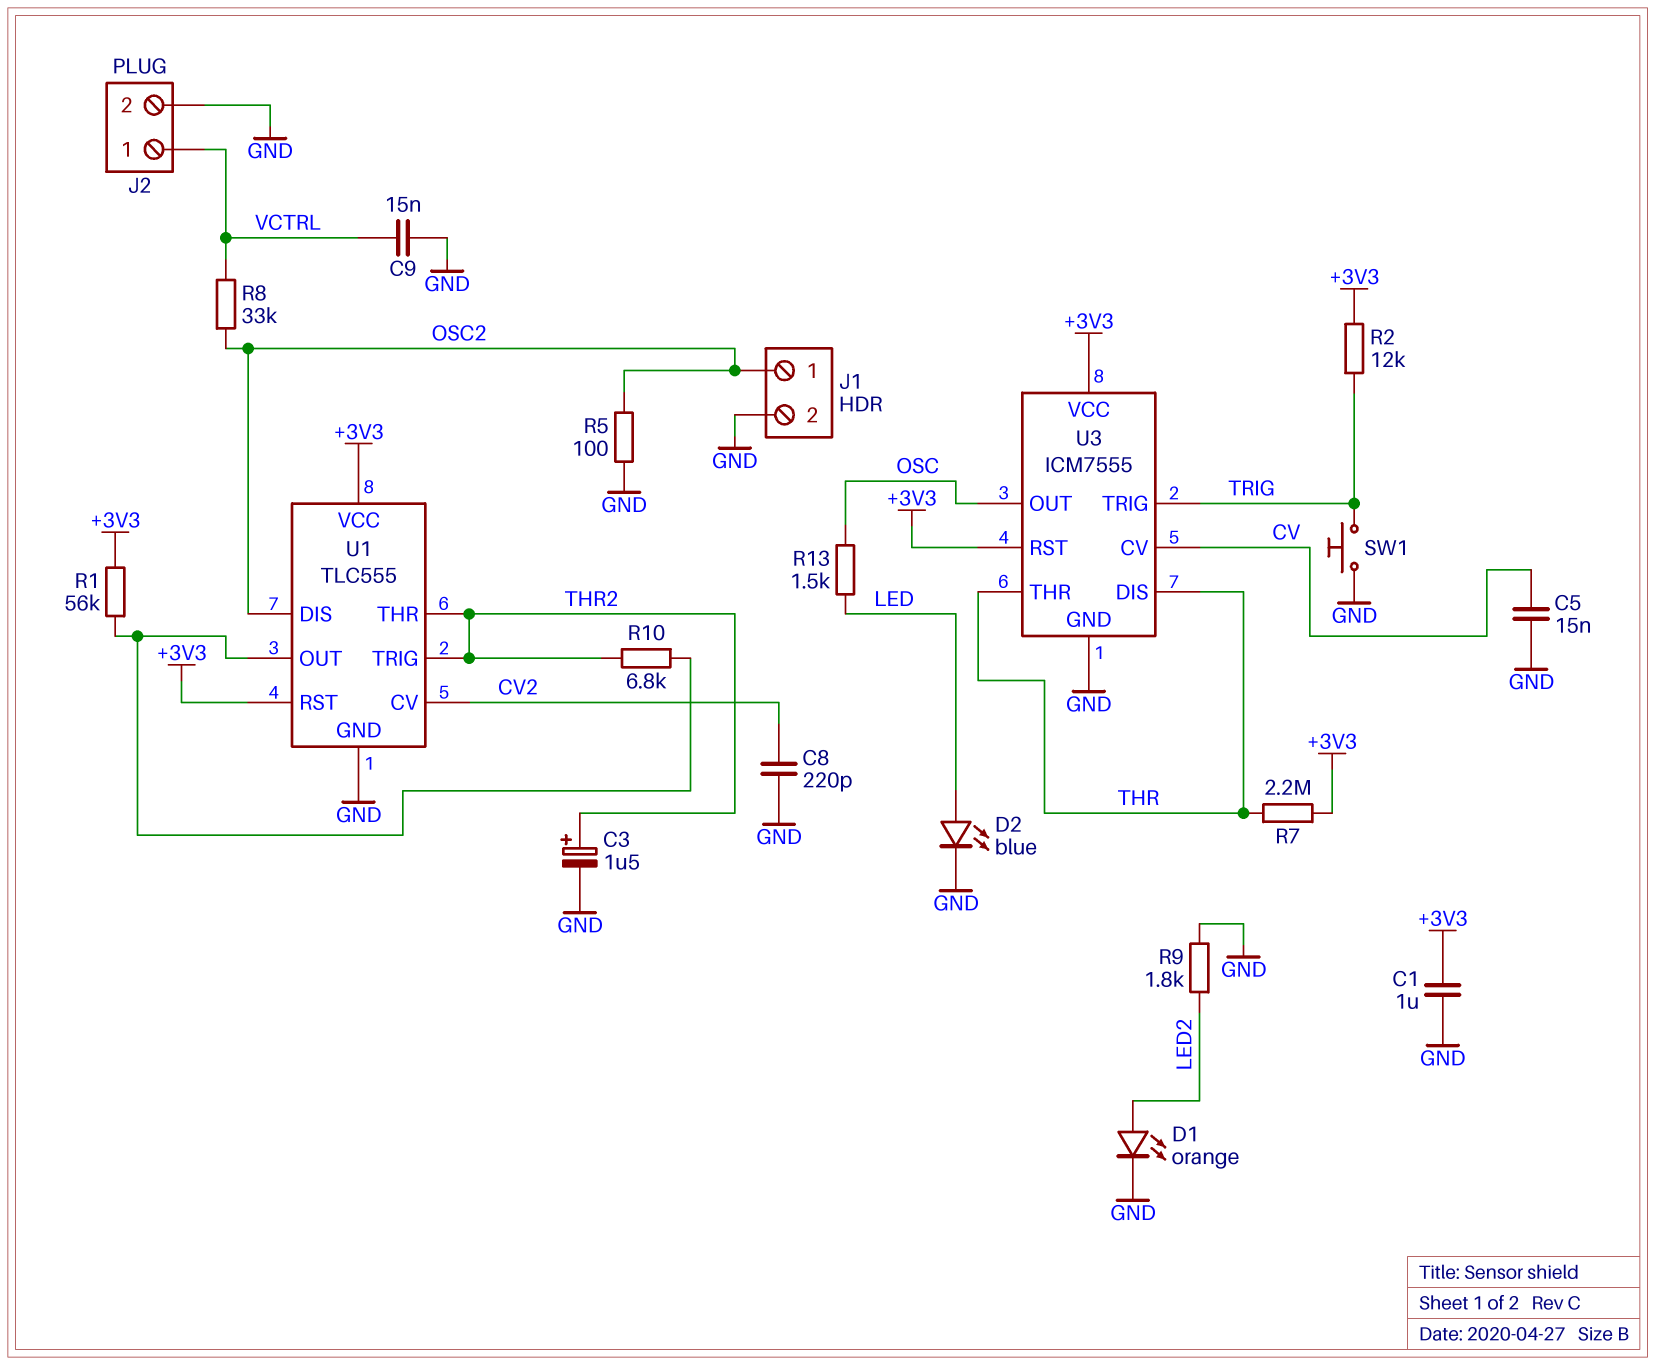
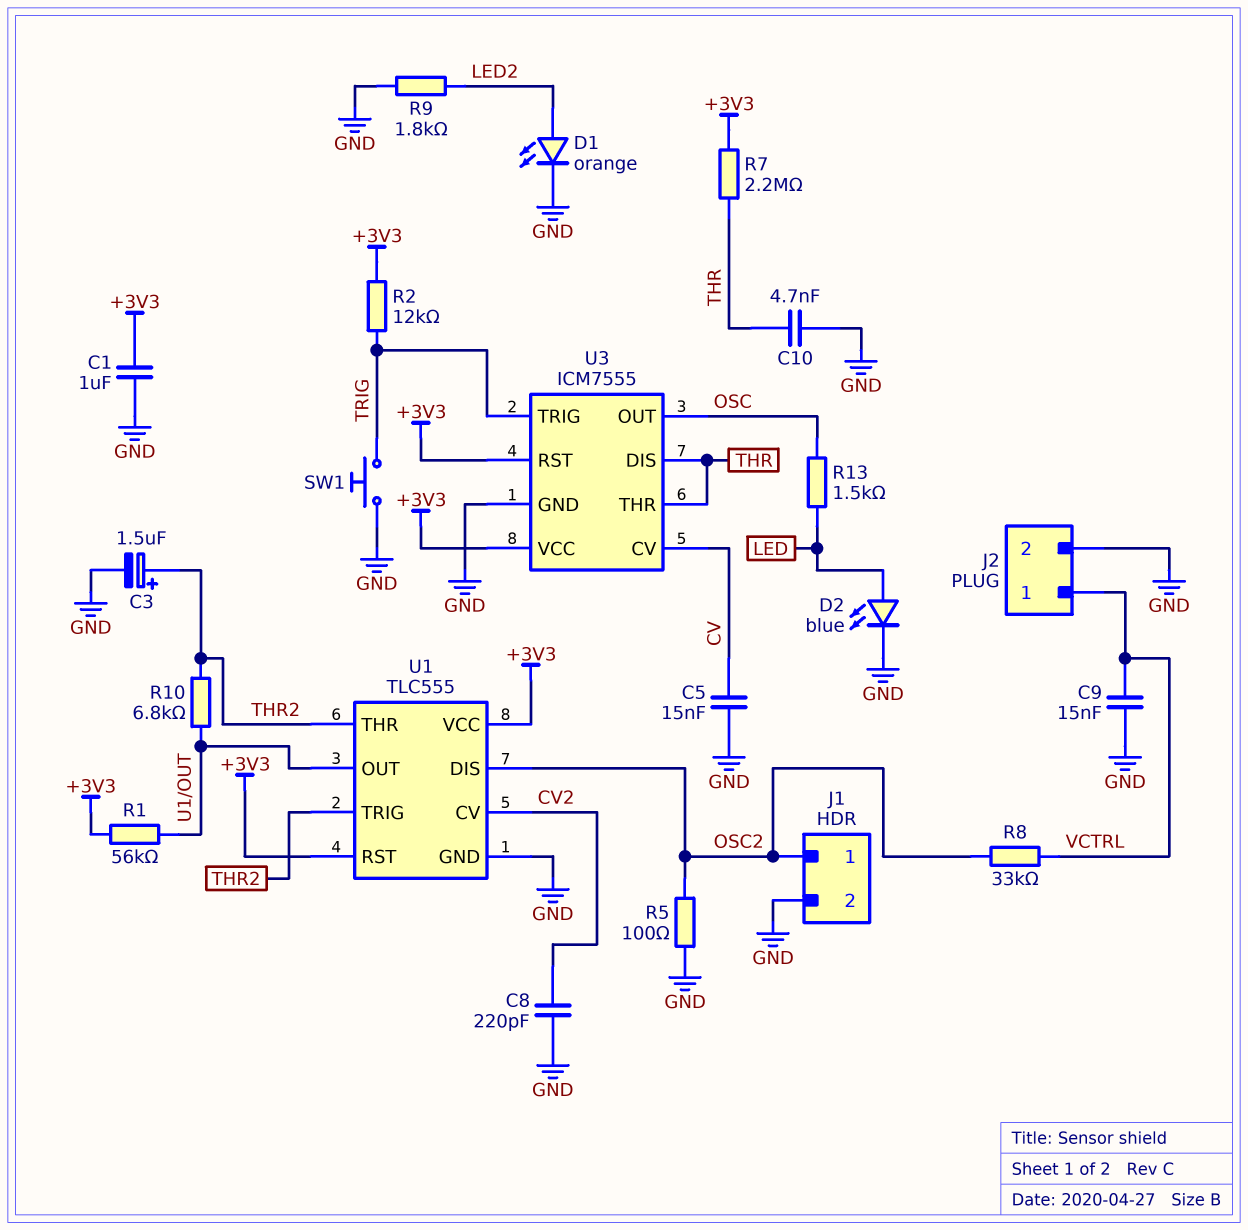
C10: none -> 4.7nF (GND, THR)

